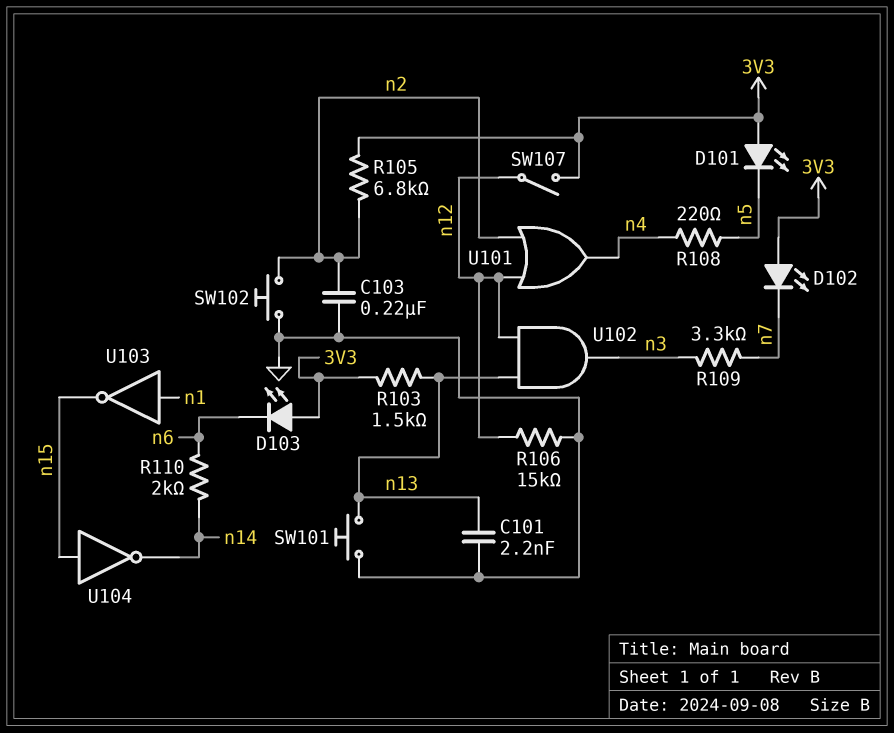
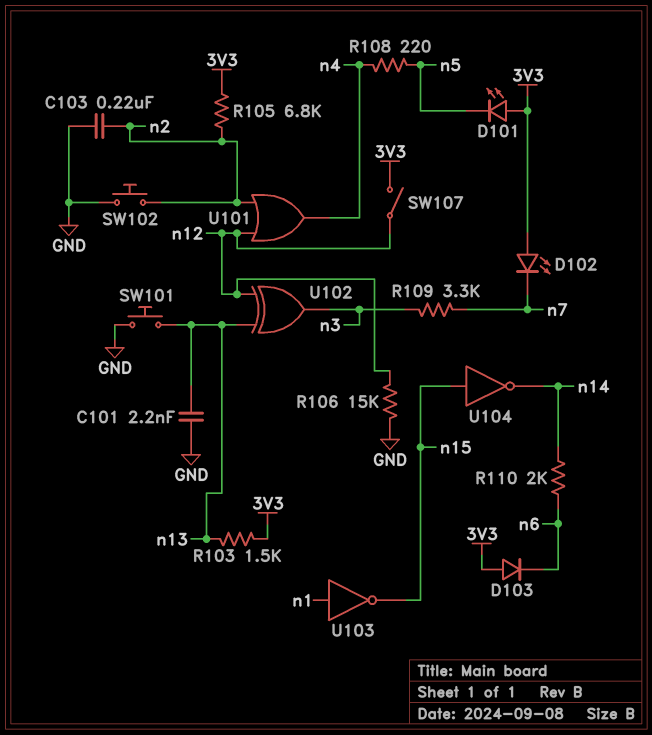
D103: LED (A 3V3, K n6) -> diode (A 3V3, K n6)
U102: AND (in n12, in n13, out n3) -> XOR (in n12, in n13, out n3)

